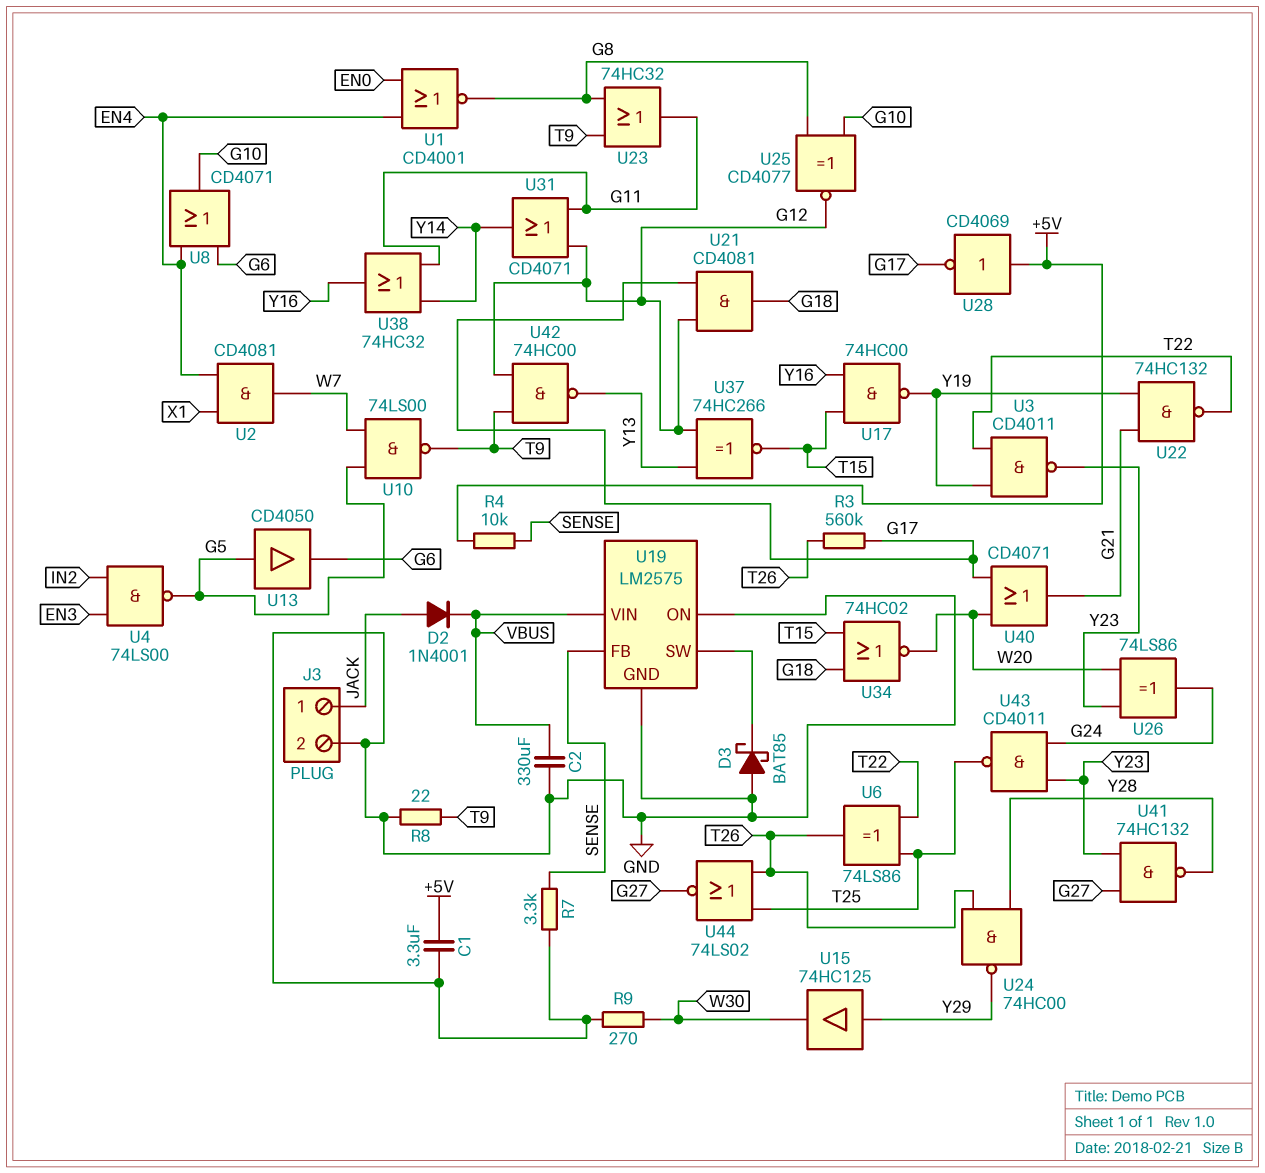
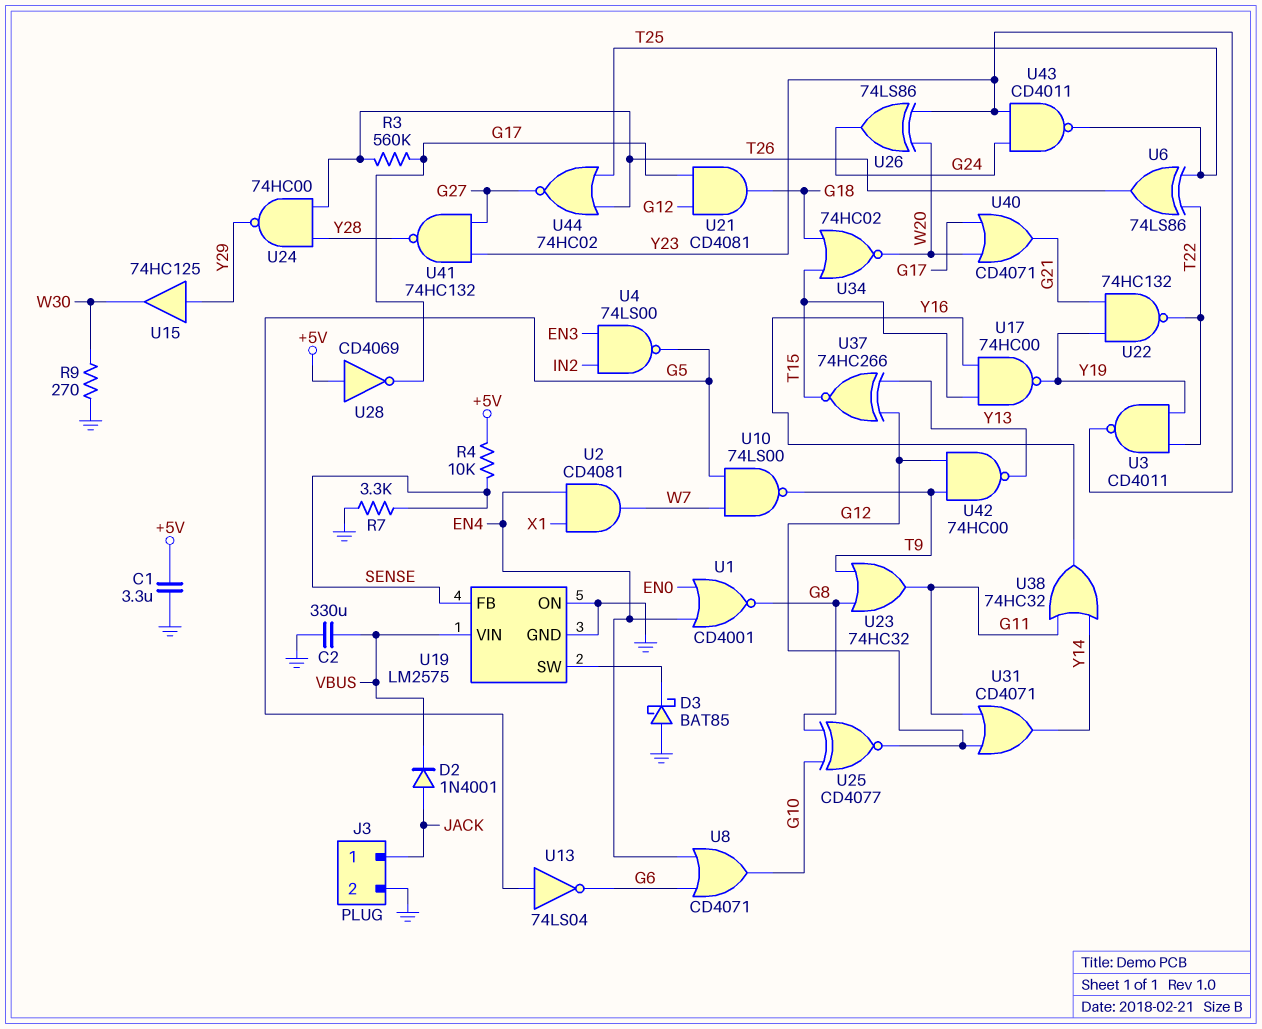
R8: 22 (GND, T9) -> none
U13: buffer CD4050 (in G5, out G6) -> NOT 74LS04 (in G5, out G6)
U44: NOR 74LS02 (in T25, in T26, out G27) -> NOR 74HC02 (in T25, in T26, out G27)

